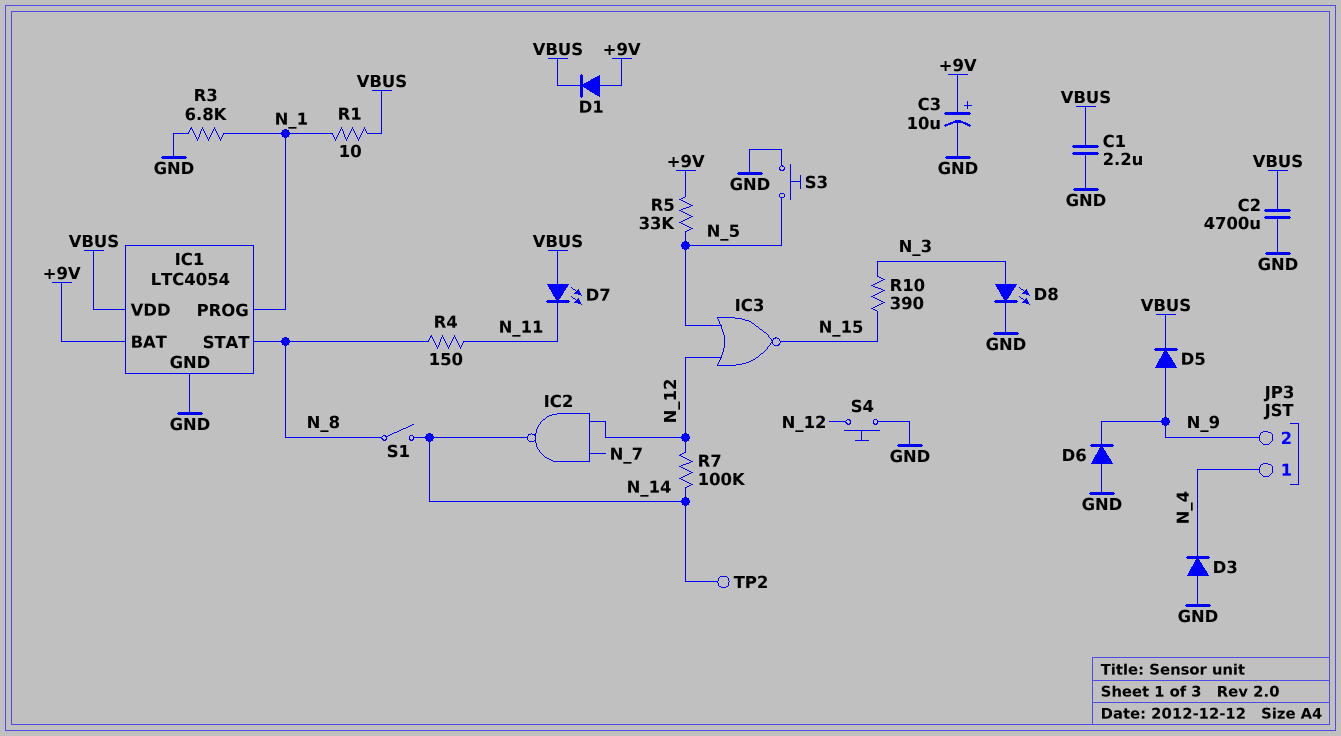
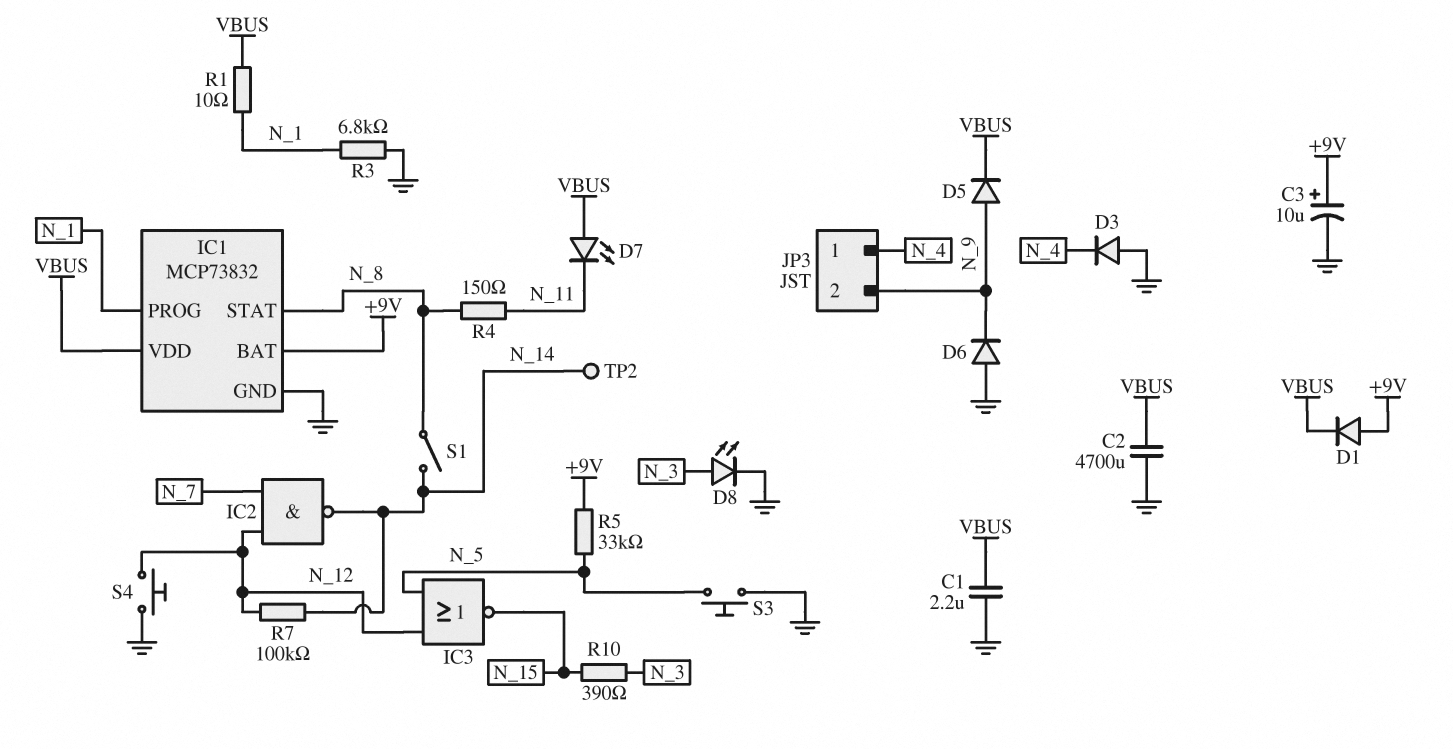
IC1: LTC4054 -> MCP73832

